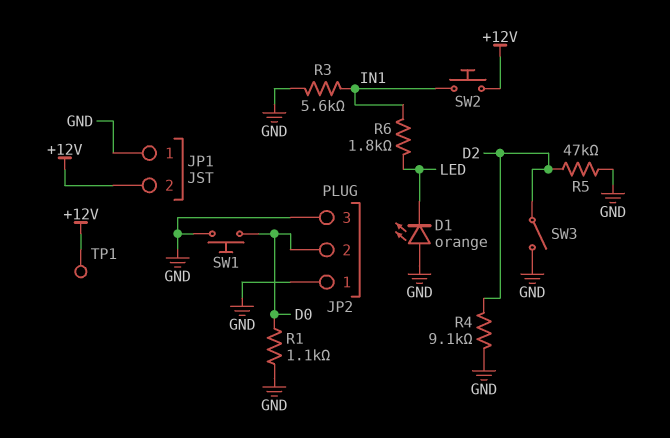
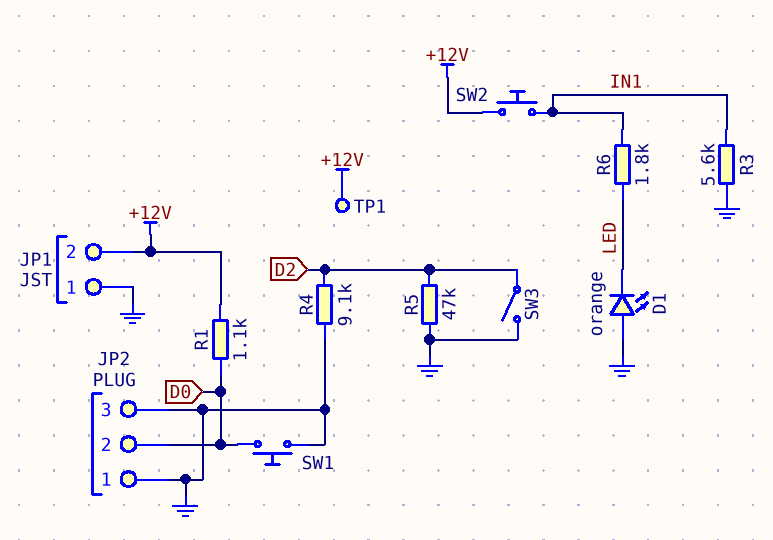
R1: 1.1k (D0, GND) -> 1.1k (+12V, D0)

